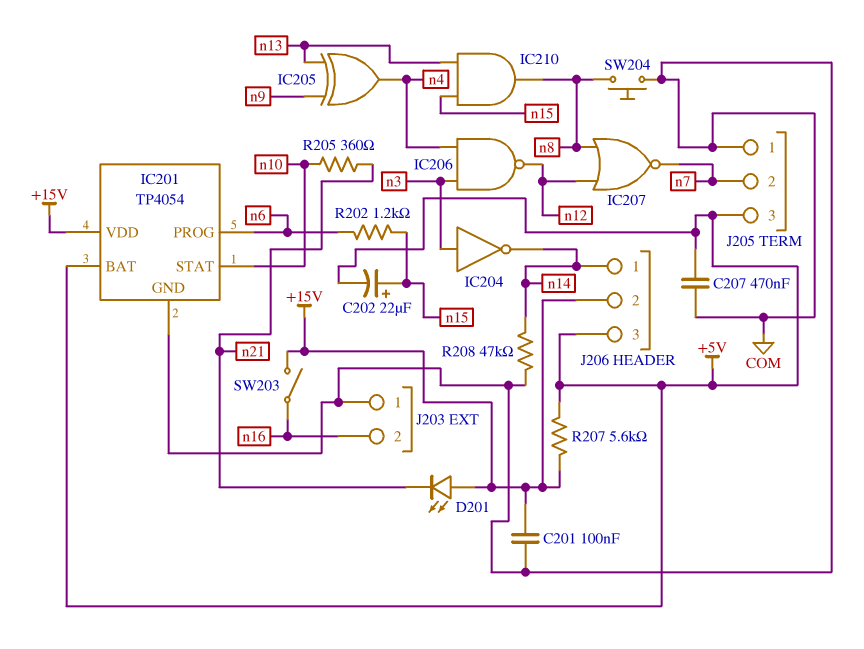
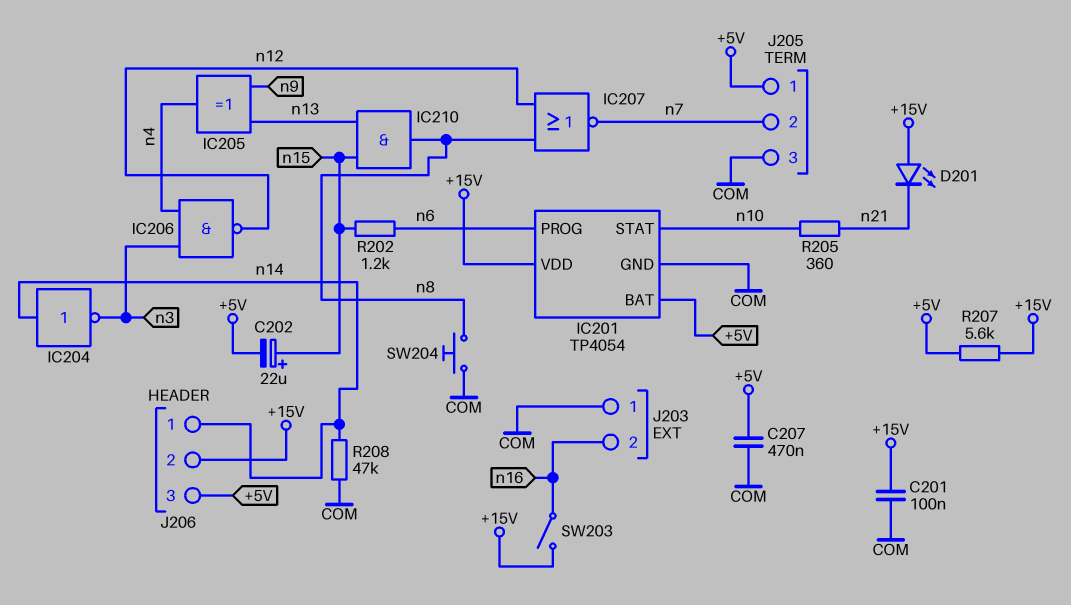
IC204: NOT (in n3, out n14) -> NOT (in n14, out n3)
J205 pin 1: COM -> +5V
J205 pin 3: +5V -> COM

